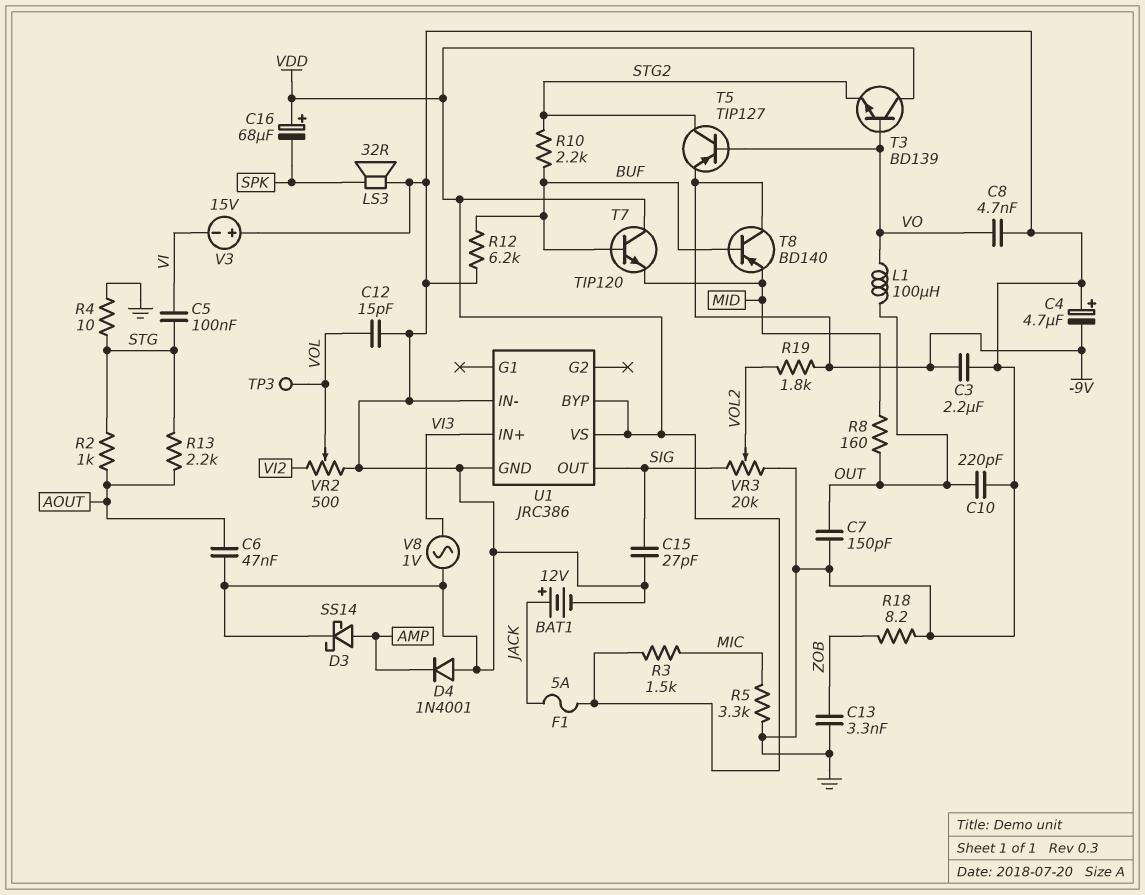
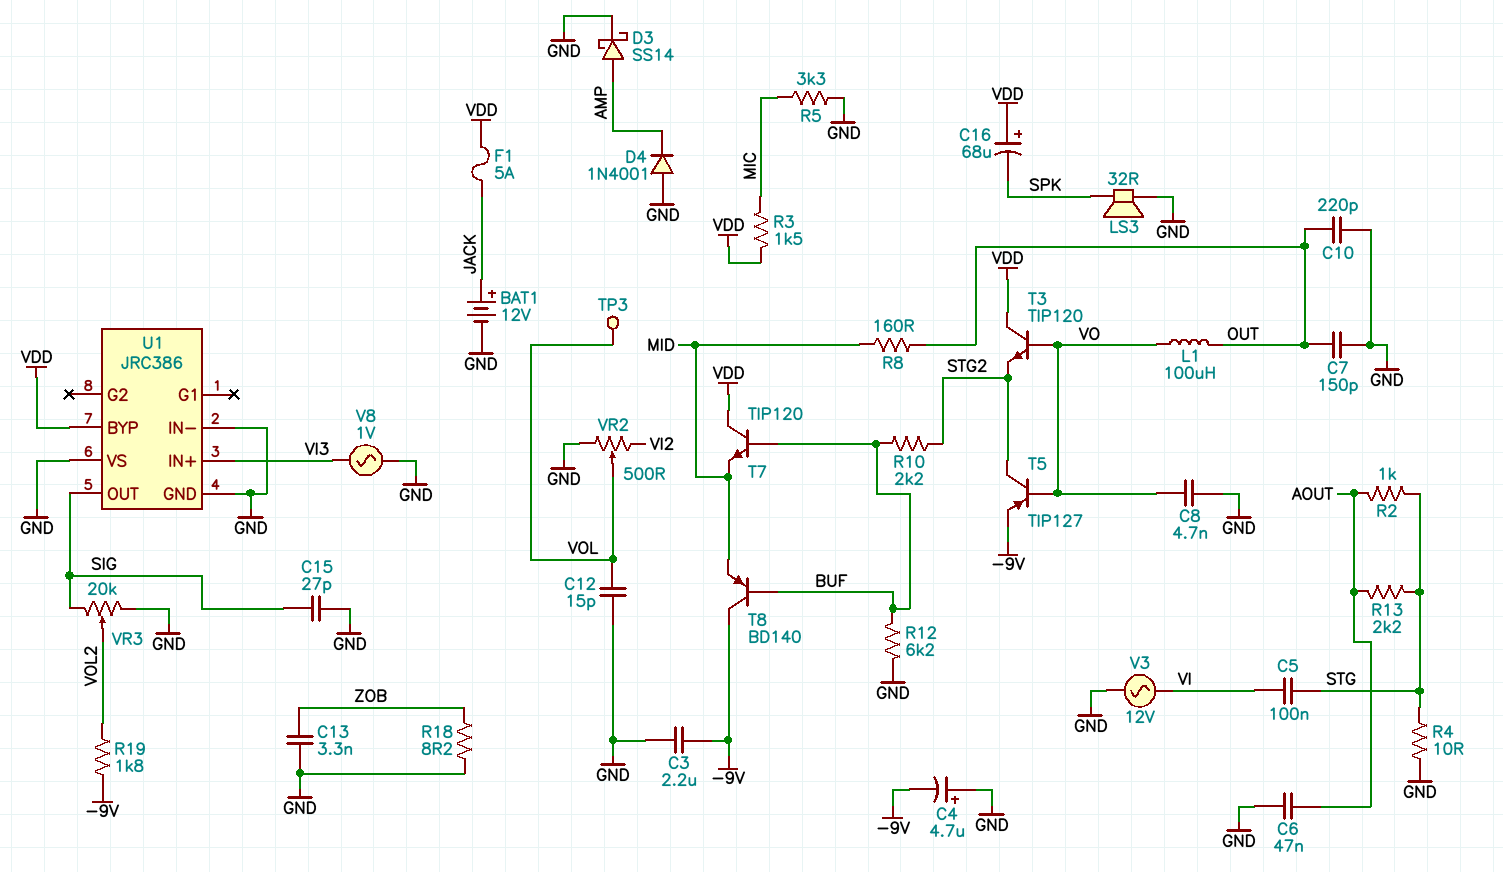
T3: NPN BD139 (B VO, C VDD, E STG2) -> NPN TIP120 (B VO, C VDD, E STG2)
U1 pin VS: VDD -> GND
V3: 15V (plus GND, minus VI) -> AC 12V (GND, VI)

